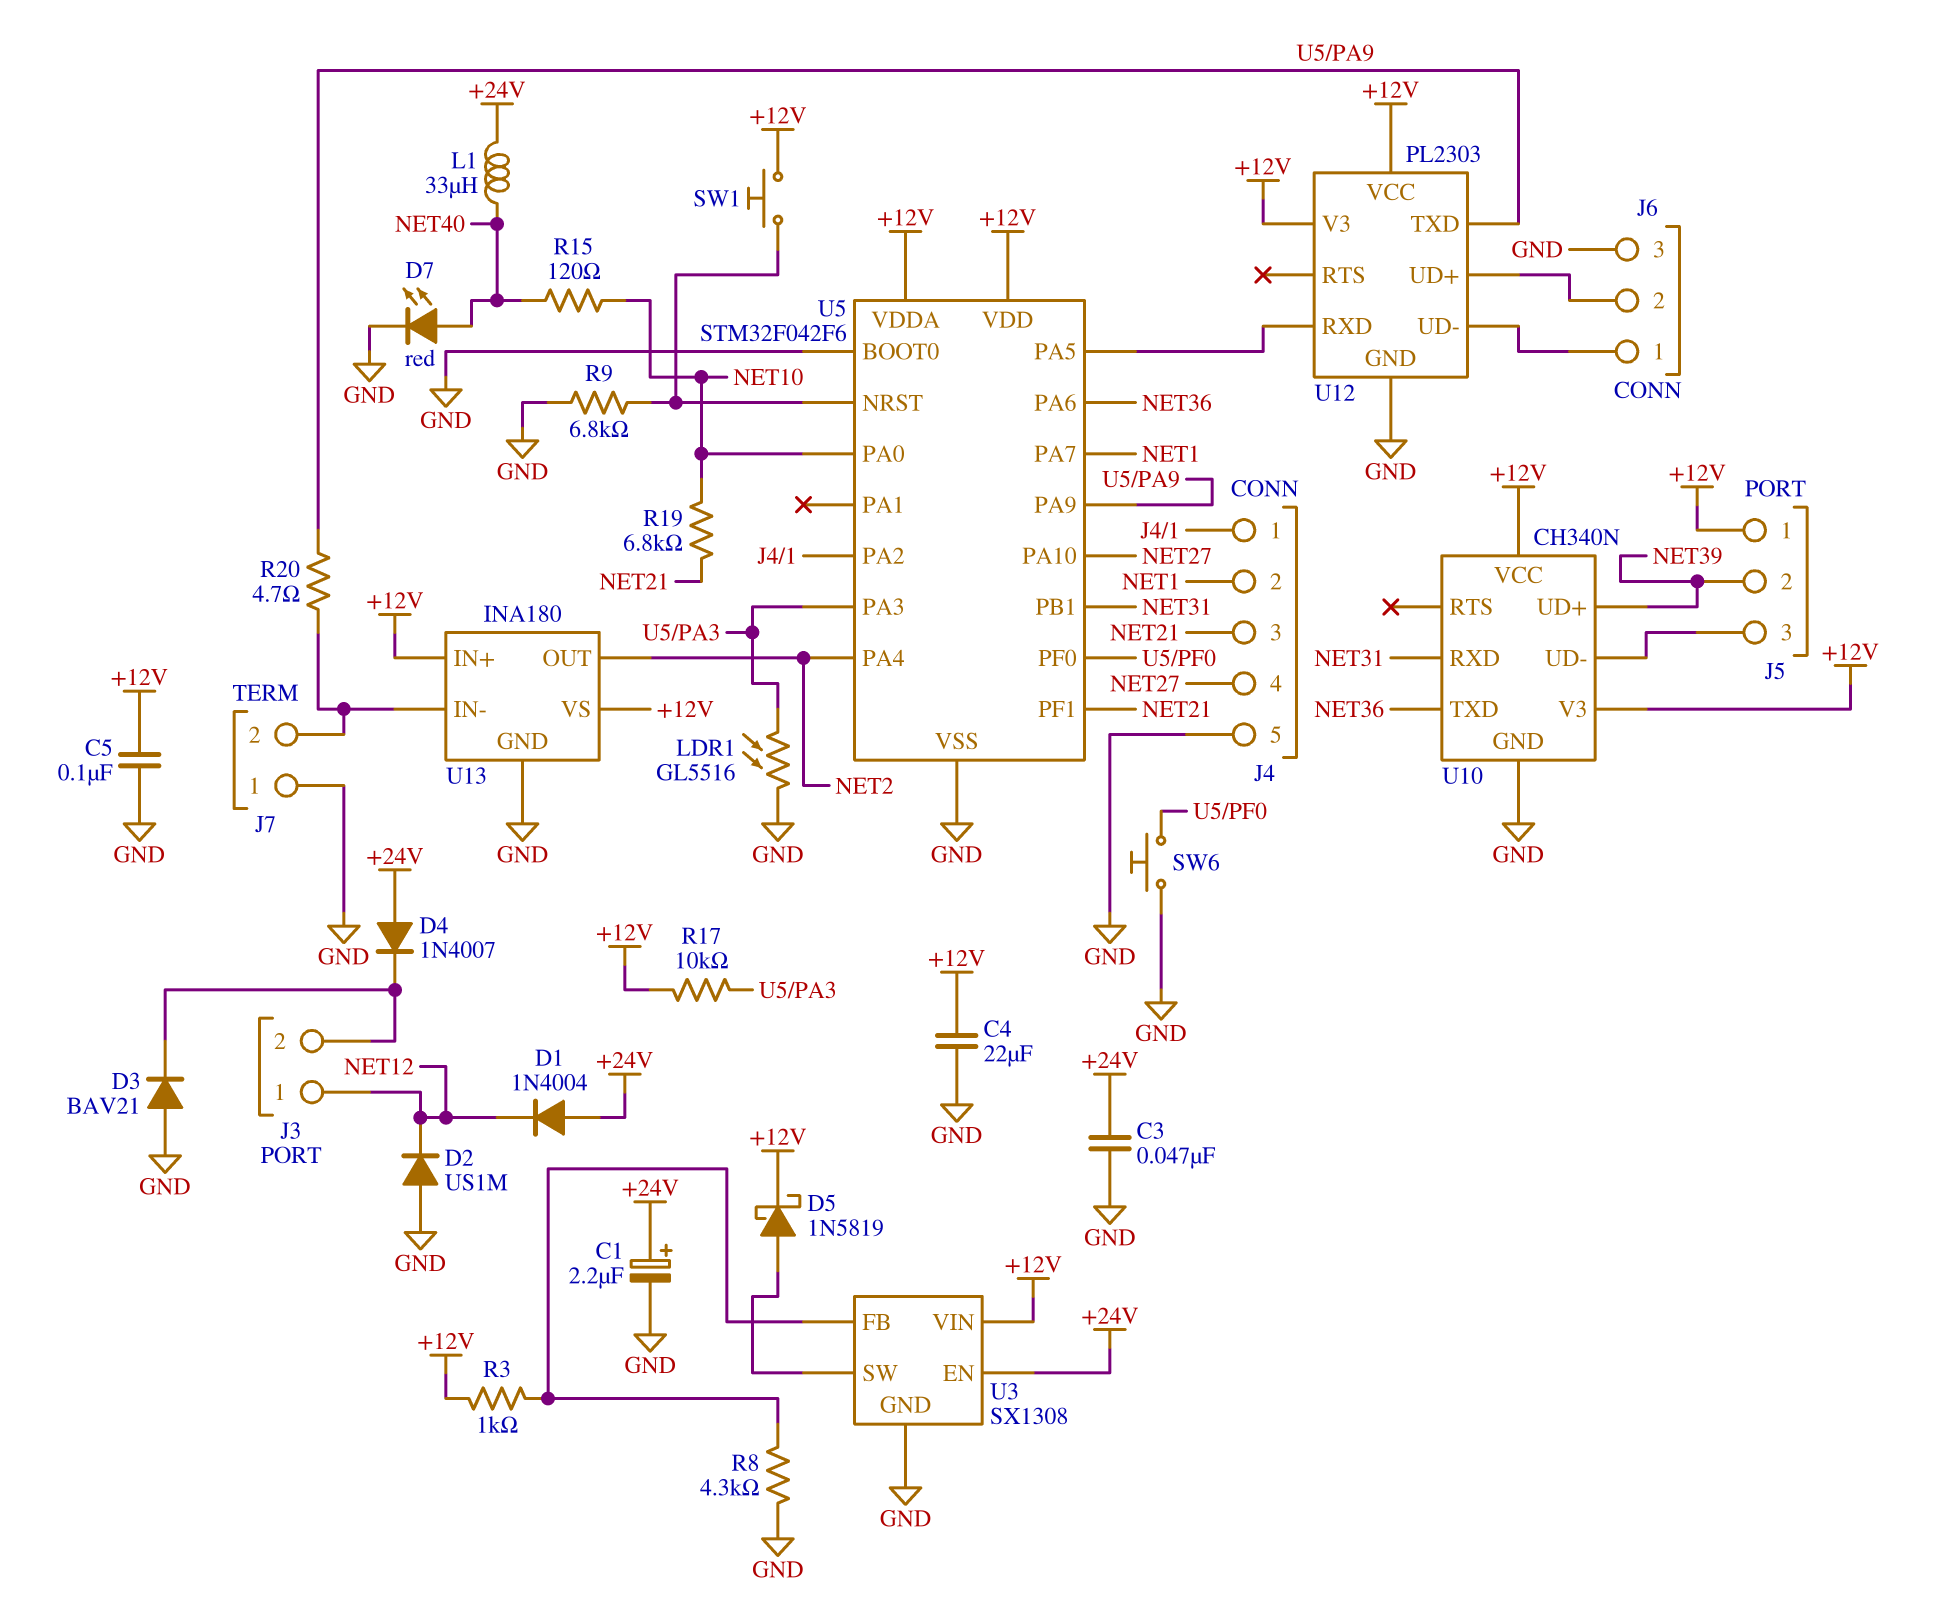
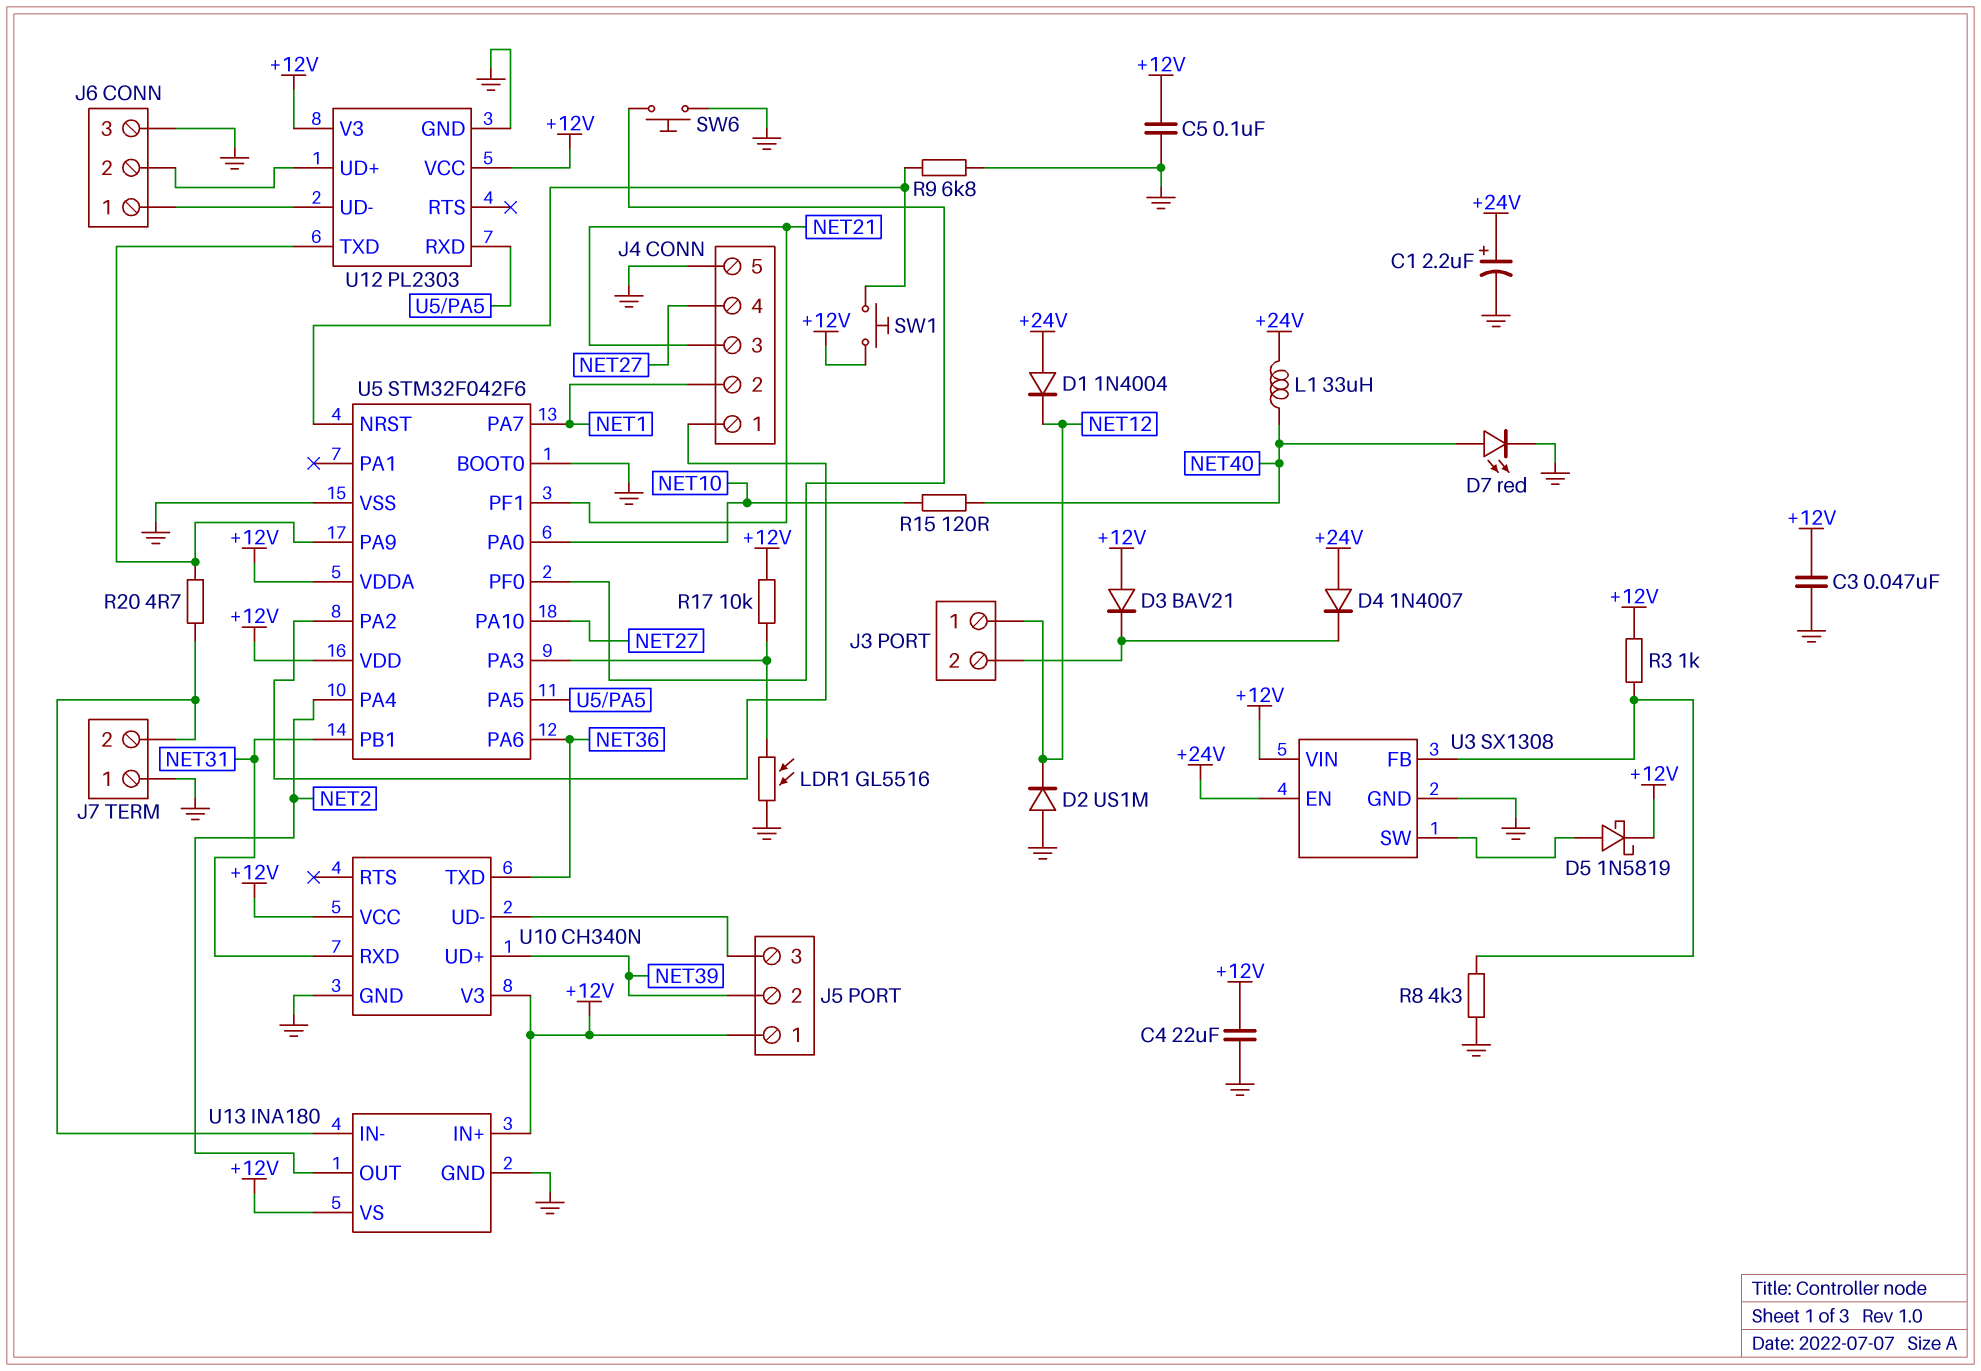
C3: 47nF (+24V, GND) -> 47nF (+12V, GND)
D3: diode BAV21 (A GND, K J3/2) -> diode BAV21 (A +12V, K J3/2)
R19: 6.8k (NET10, NET21) -> none

